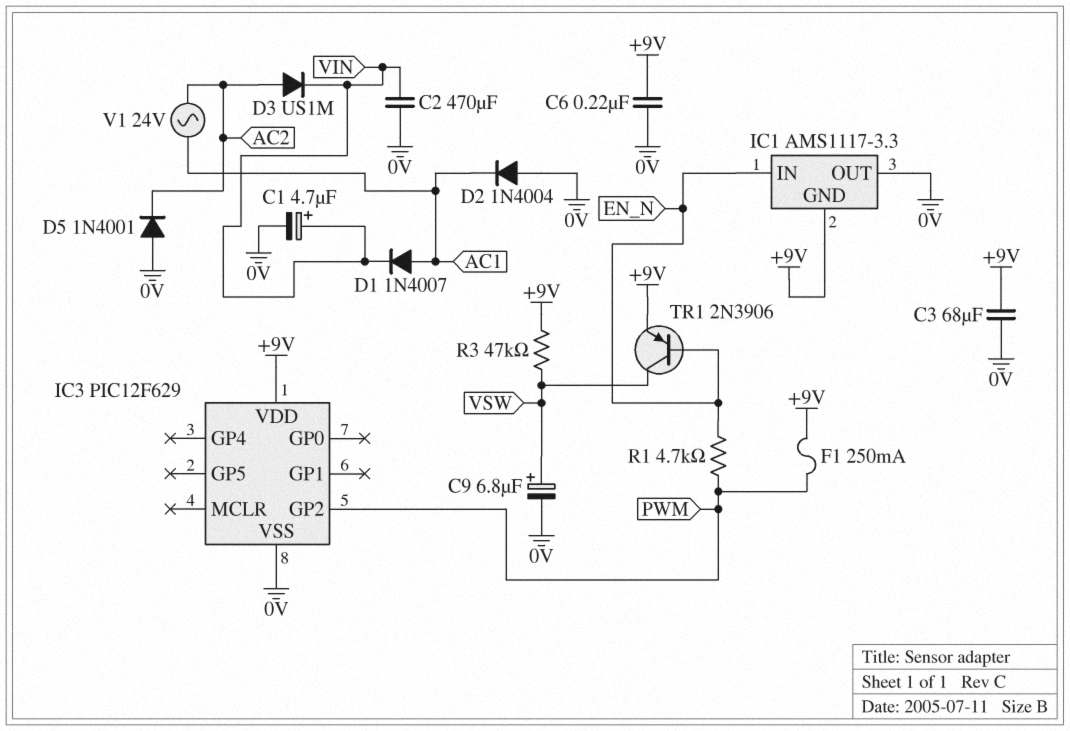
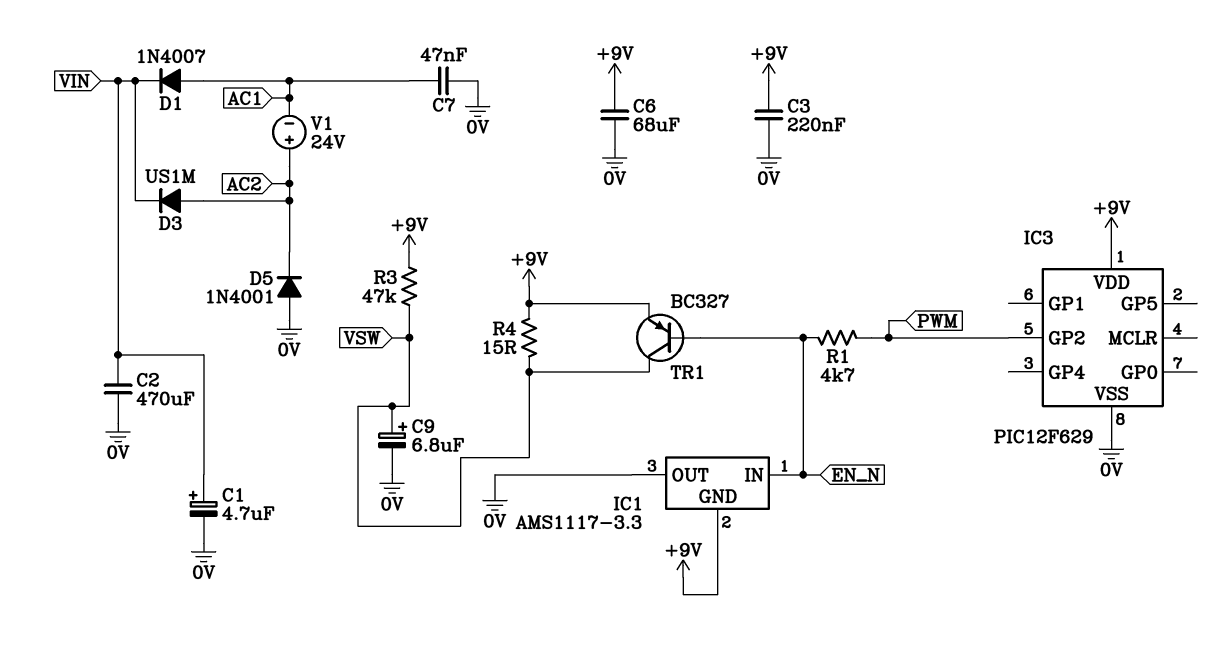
C3: 68uF (+9V, 0V) -> 220nF (+9V, 0V)
C6: 220nF (+9V, 0V) -> 68uF (+9V, 0V)
C7: none -> 47nF (0V, AC1)
D2: diode 1N4004 (A 0V, K AC1) -> none
F1: 250mA (+9V, PWM) -> none
R4: none -> 15 (+9V, VSW)
TR1: PNP 2N3906 (B EN_N, C VSW, E +9V) -> PNP BC327 (B EN_N, C VSW, E +9V)
V1: AC 24V (AC1, AC2) -> 24V (plus AC2, minus AC1)

